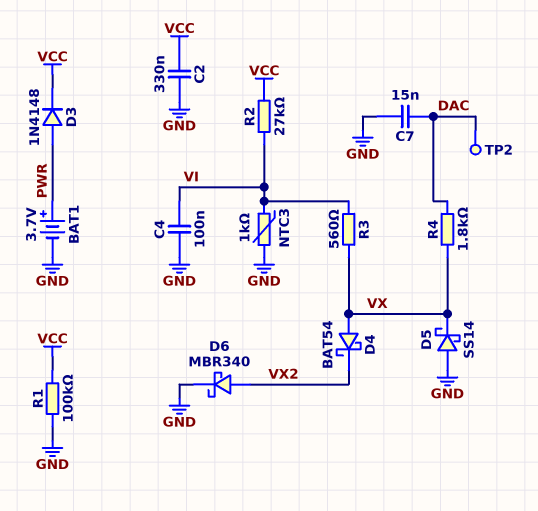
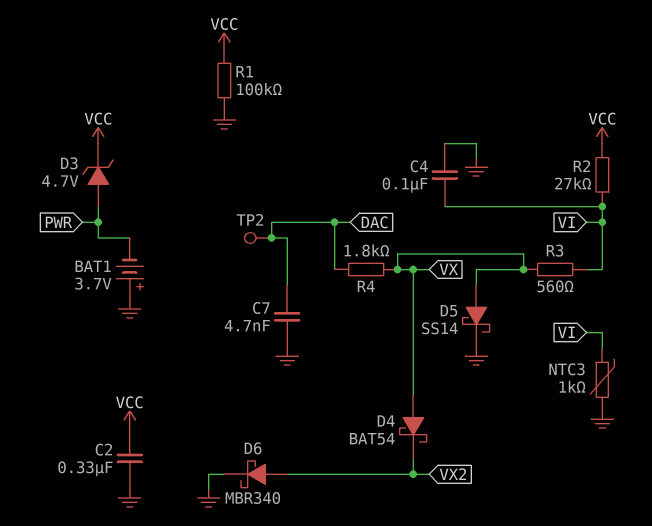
BAT1: 3.7V (plus PWR, minus GND) -> 3.7V (plus GND, minus PWR)
C7: 15nF (DAC, GND) -> 4.7nF (DAC, GND)
D3: diode 1N4148 (A PWR, K VCC) -> zener 4.7V (A PWR, K VCC)
D5: schottky SS14 (A GND, K VX) -> schottky SS14 (A VX, K GND)

